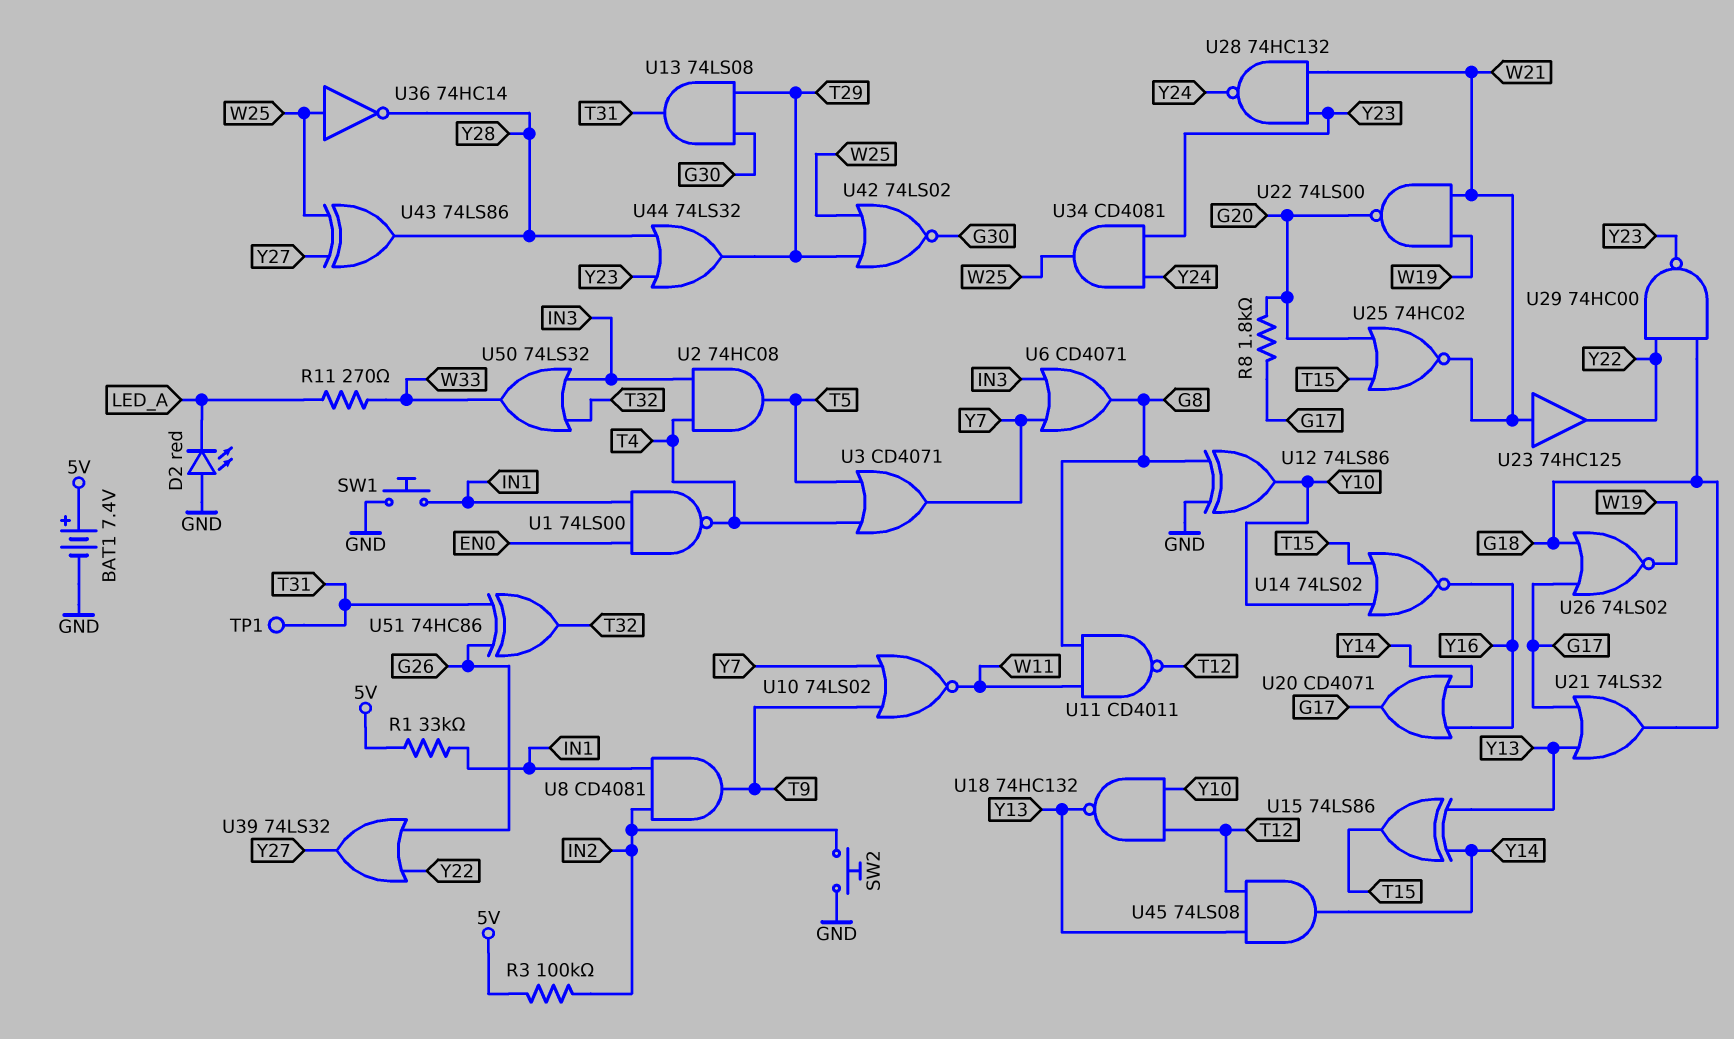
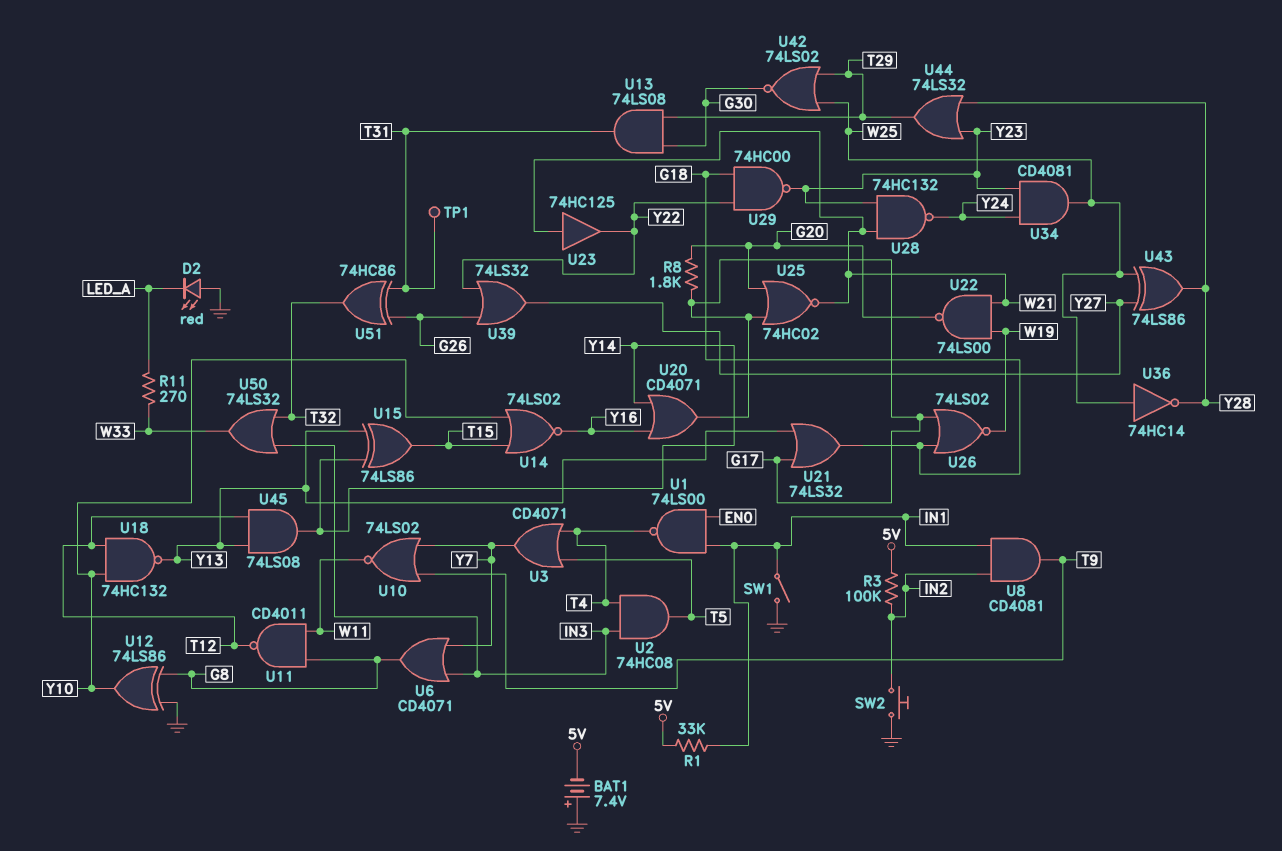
BAT1: 7.4V (plus 5V, minus GND) -> 7.4V (plus GND, minus 5V)
SW1: button (GND, IN1) -> switch (GND, IN1)
U25: NOR 74HC02 (in G20, in T15, out W21) -> NOR 74HC02 (in G17, in G20, out W21)

